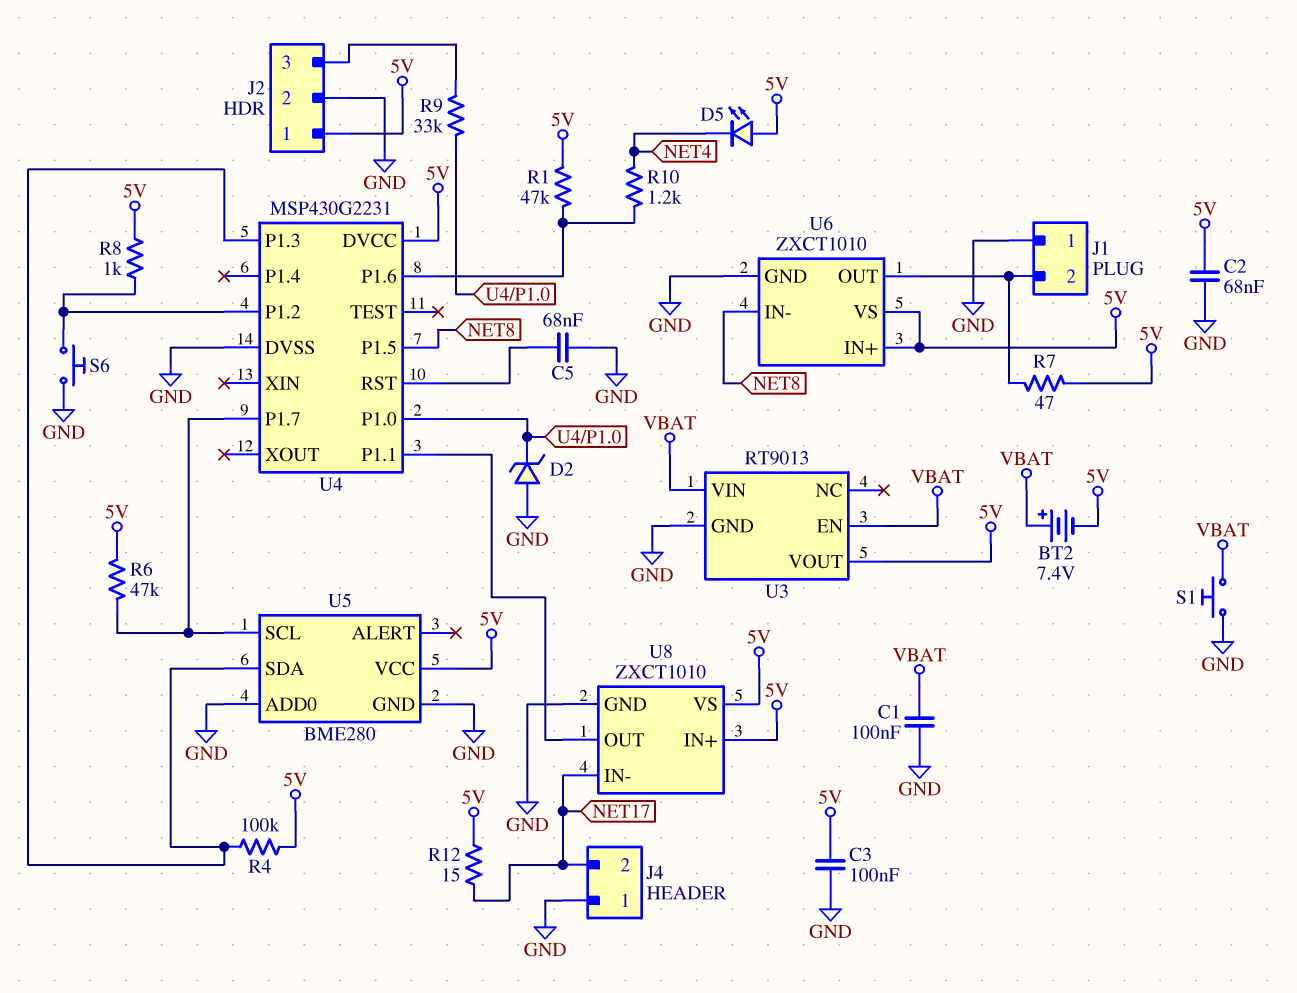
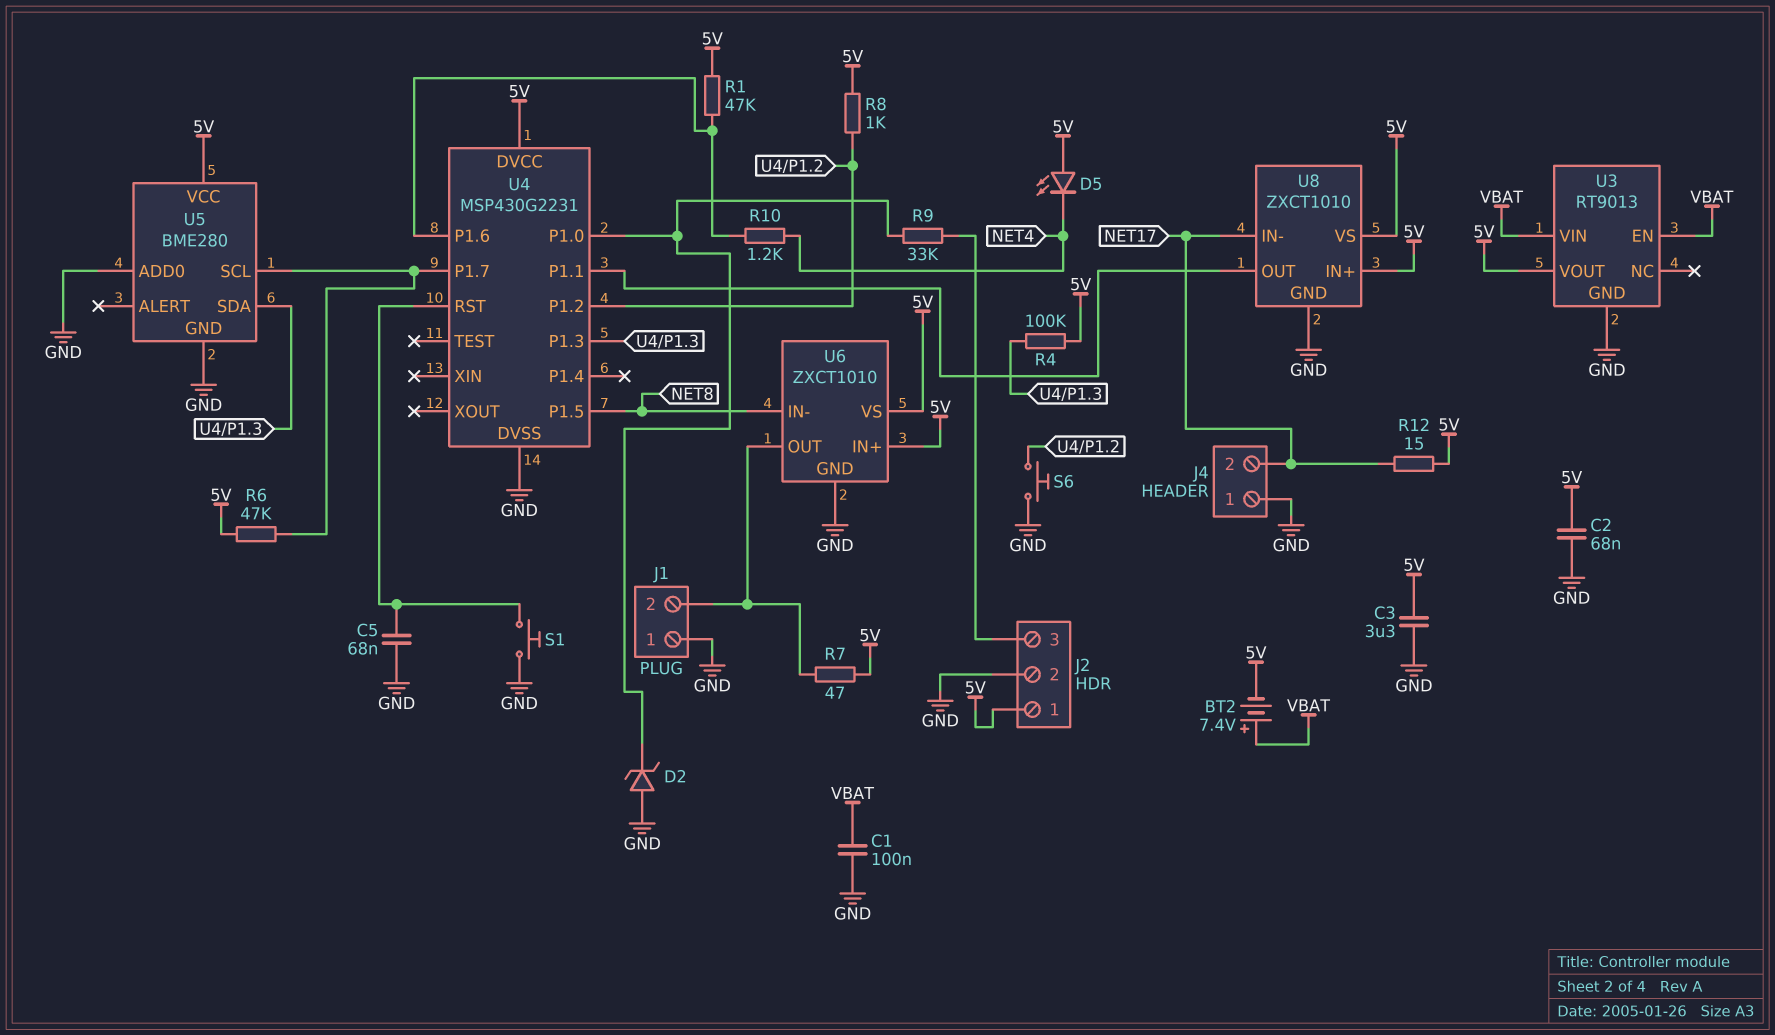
C3: 100nF (5V, GND) -> 3.3uF (5V, GND)
S1: button (GND, VBAT) -> button (GND, U4/RST)

